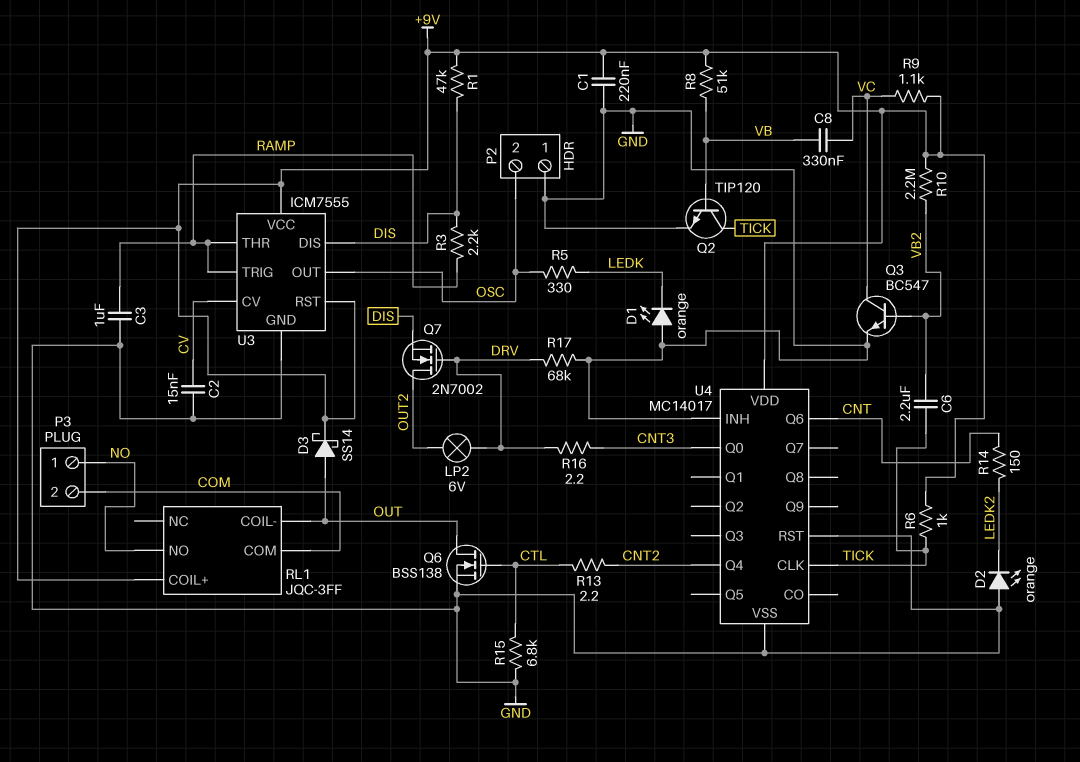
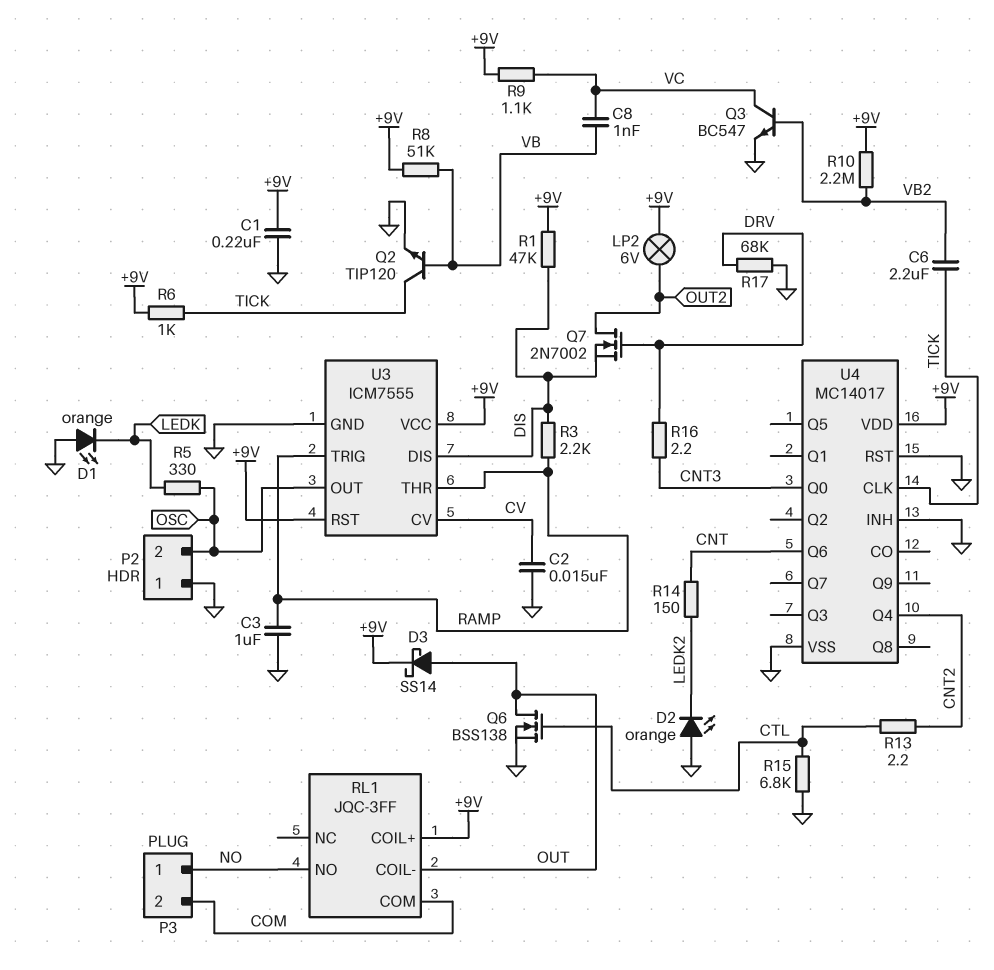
C8: 330nF (VB, VC) -> 1nF (VB, VC)
LP2: lamp 6V (DRV, OUT2) -> lamp 6V (+9V, OUT2)

